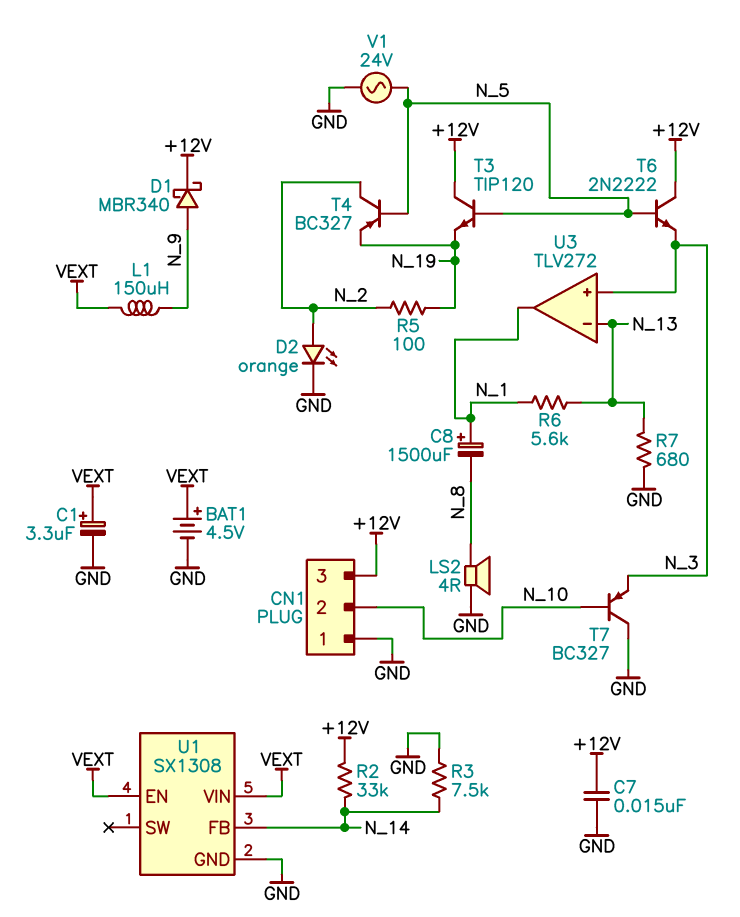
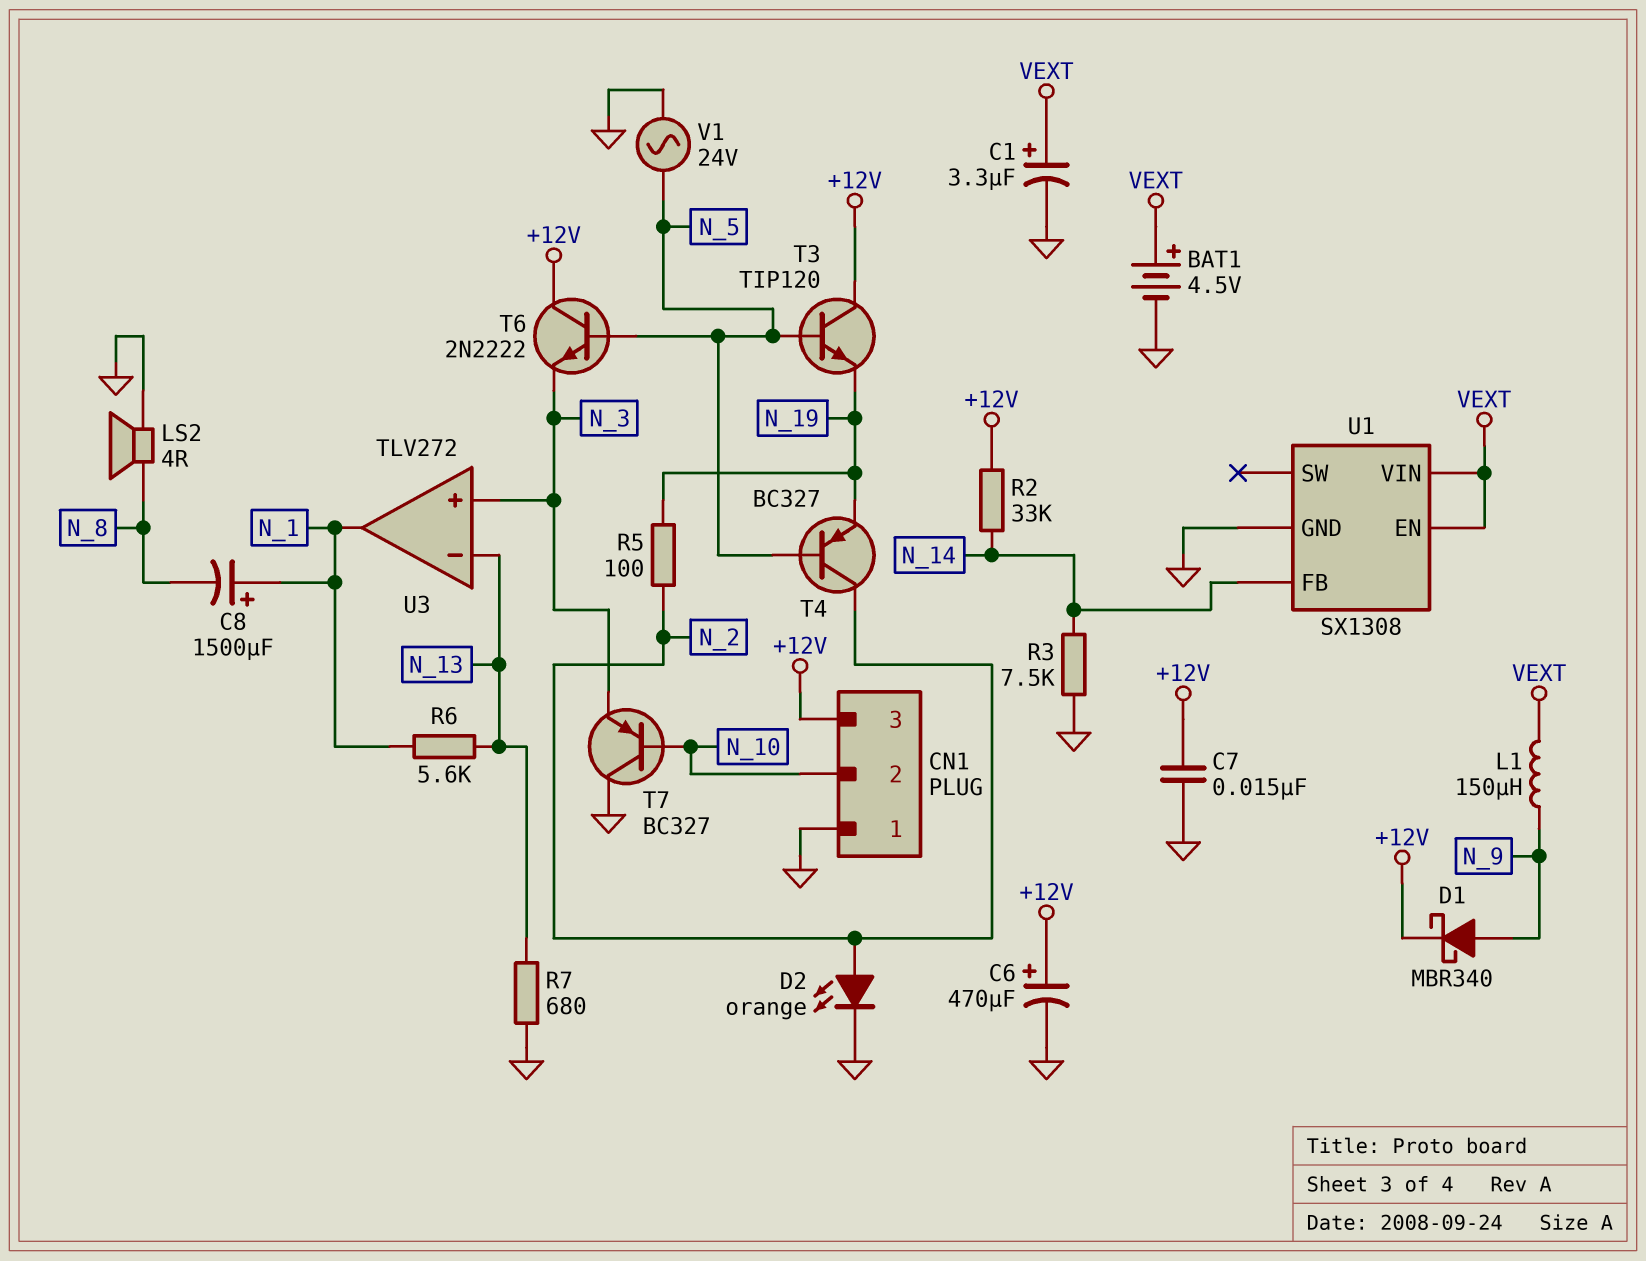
C6: none -> 470uF (plus +12V, minus GND)

